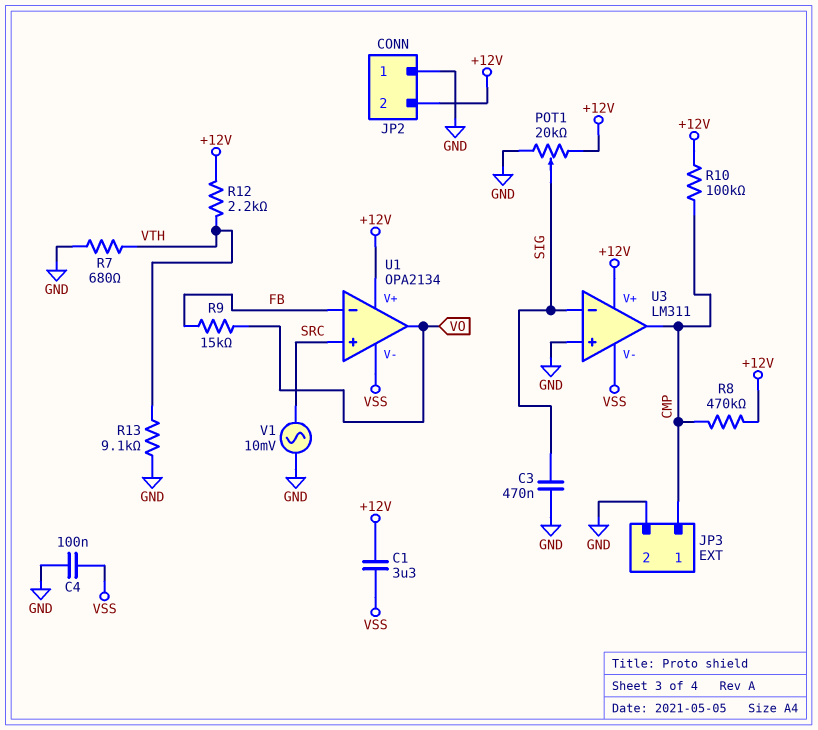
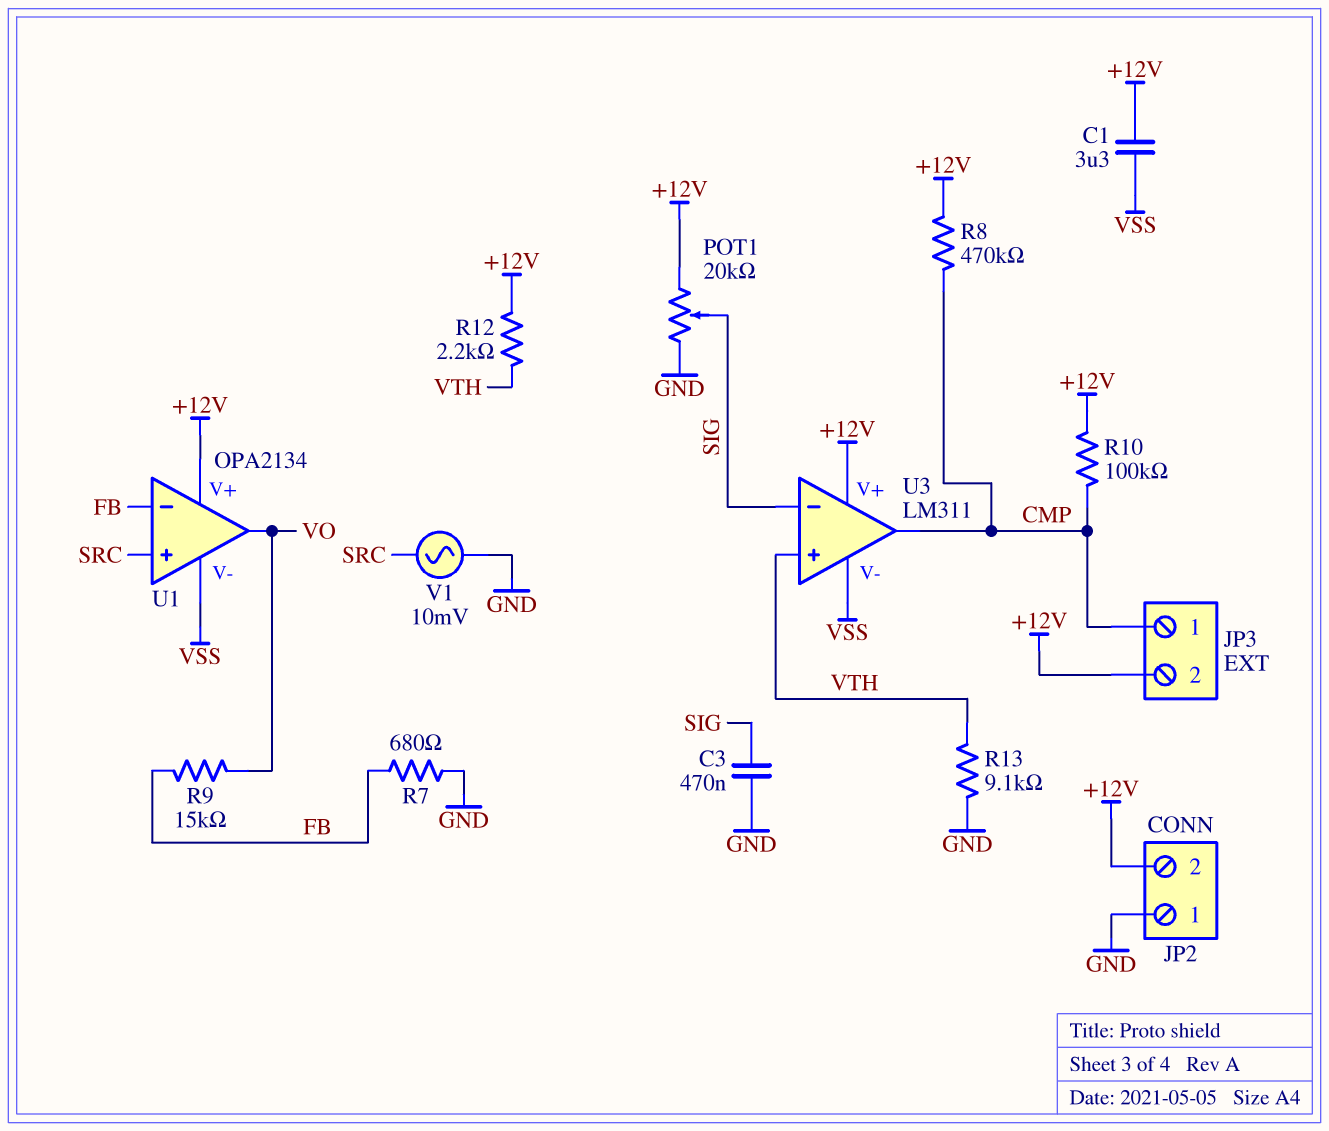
C4: 100nF (GND, VSS) -> none
JP3 pin 2: GND -> +12V
R7: 680 (GND, VTH) -> 680 (FB, GND)
U3 pin in+: GND -> VTH

